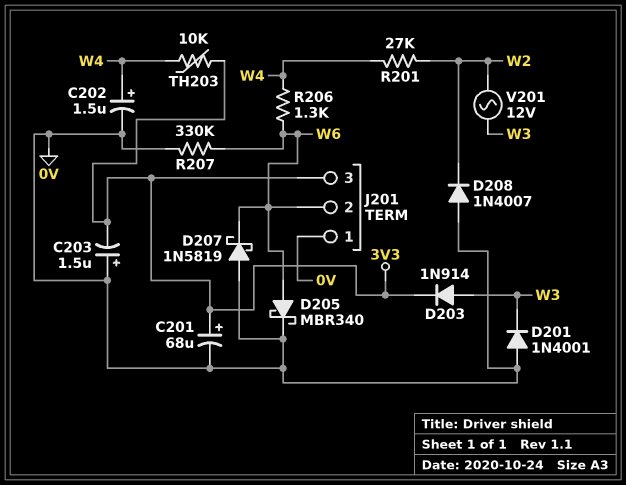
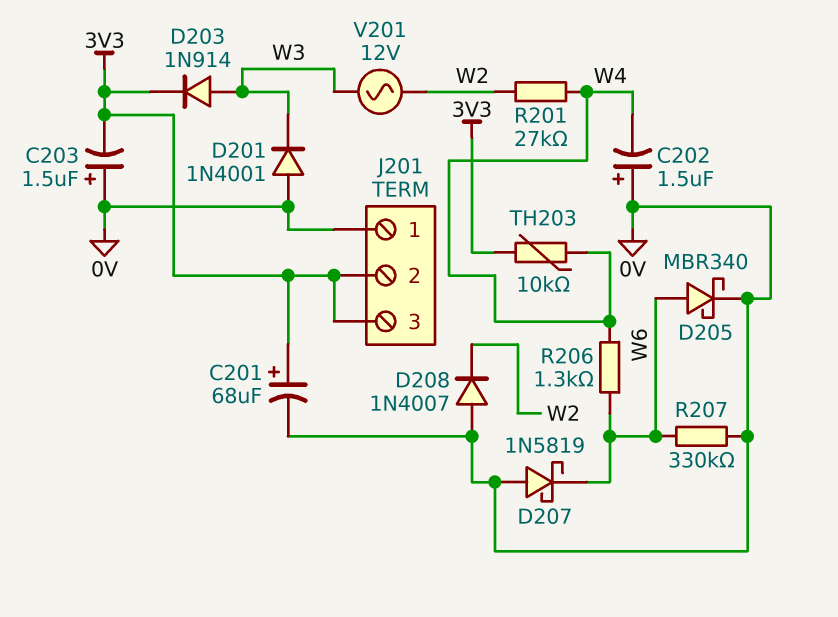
C202: 1.5uF (plus W4, minus 0V) -> 1.5uF (plus 0V, minus W4)
J201 pin 2: W6 -> 3V3

